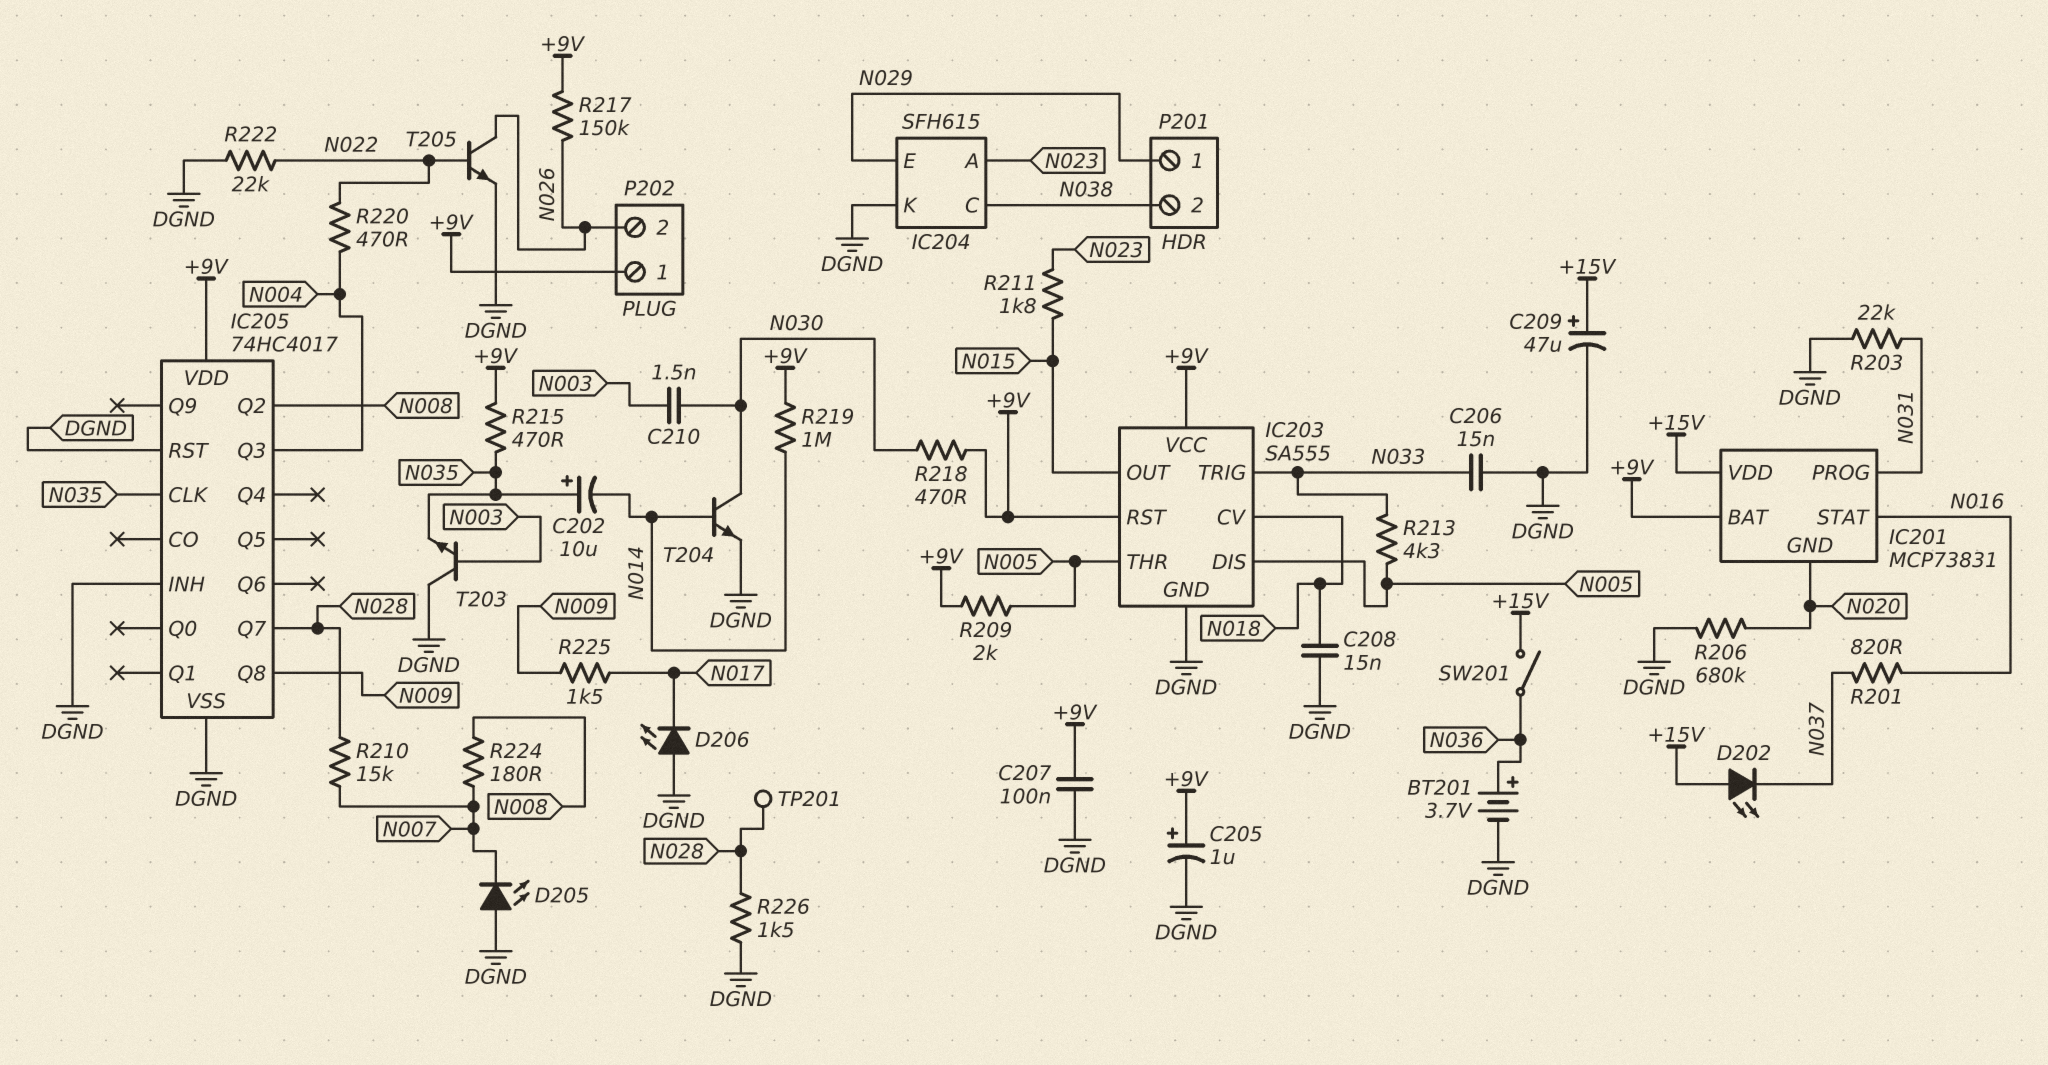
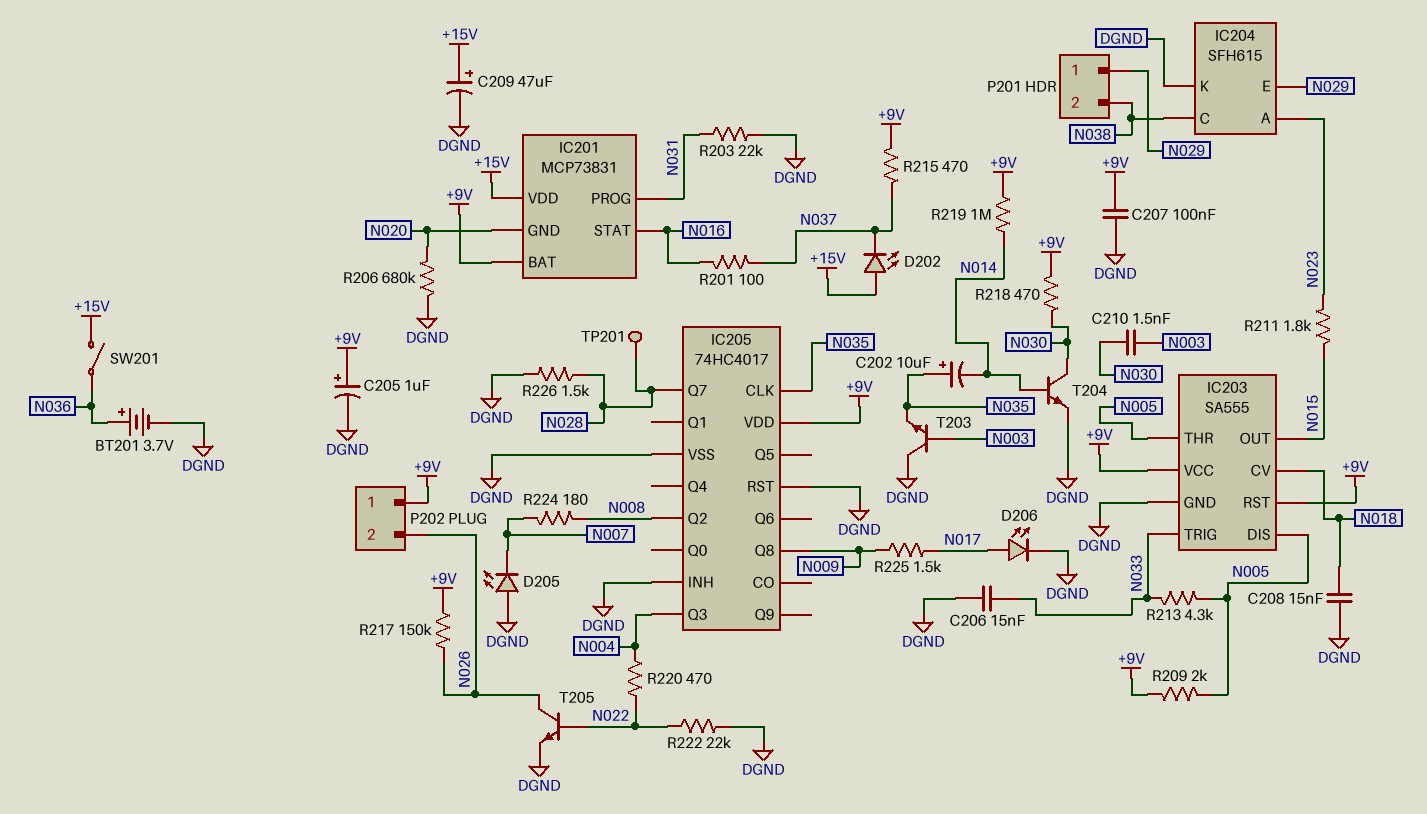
D206: LED (A DGND, K N017) -> LED (A N017, K DGND)
R201: 820 (N016, N037) -> 100 (N016, N037)
R210: 15k (N007, N028) -> none
R215: 470 (+9V, N035) -> 470 (+9V, N037)

